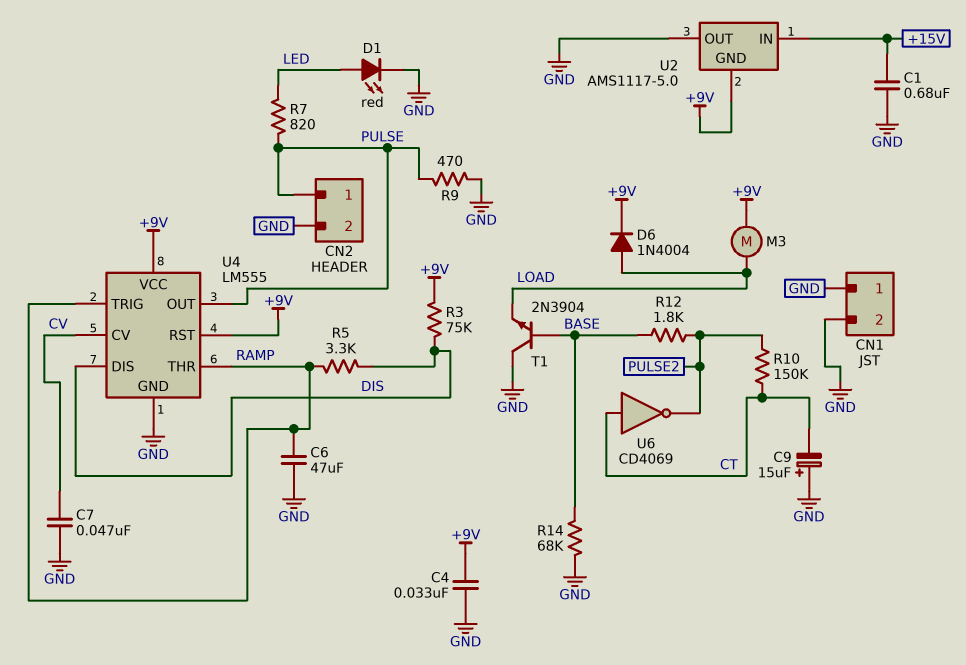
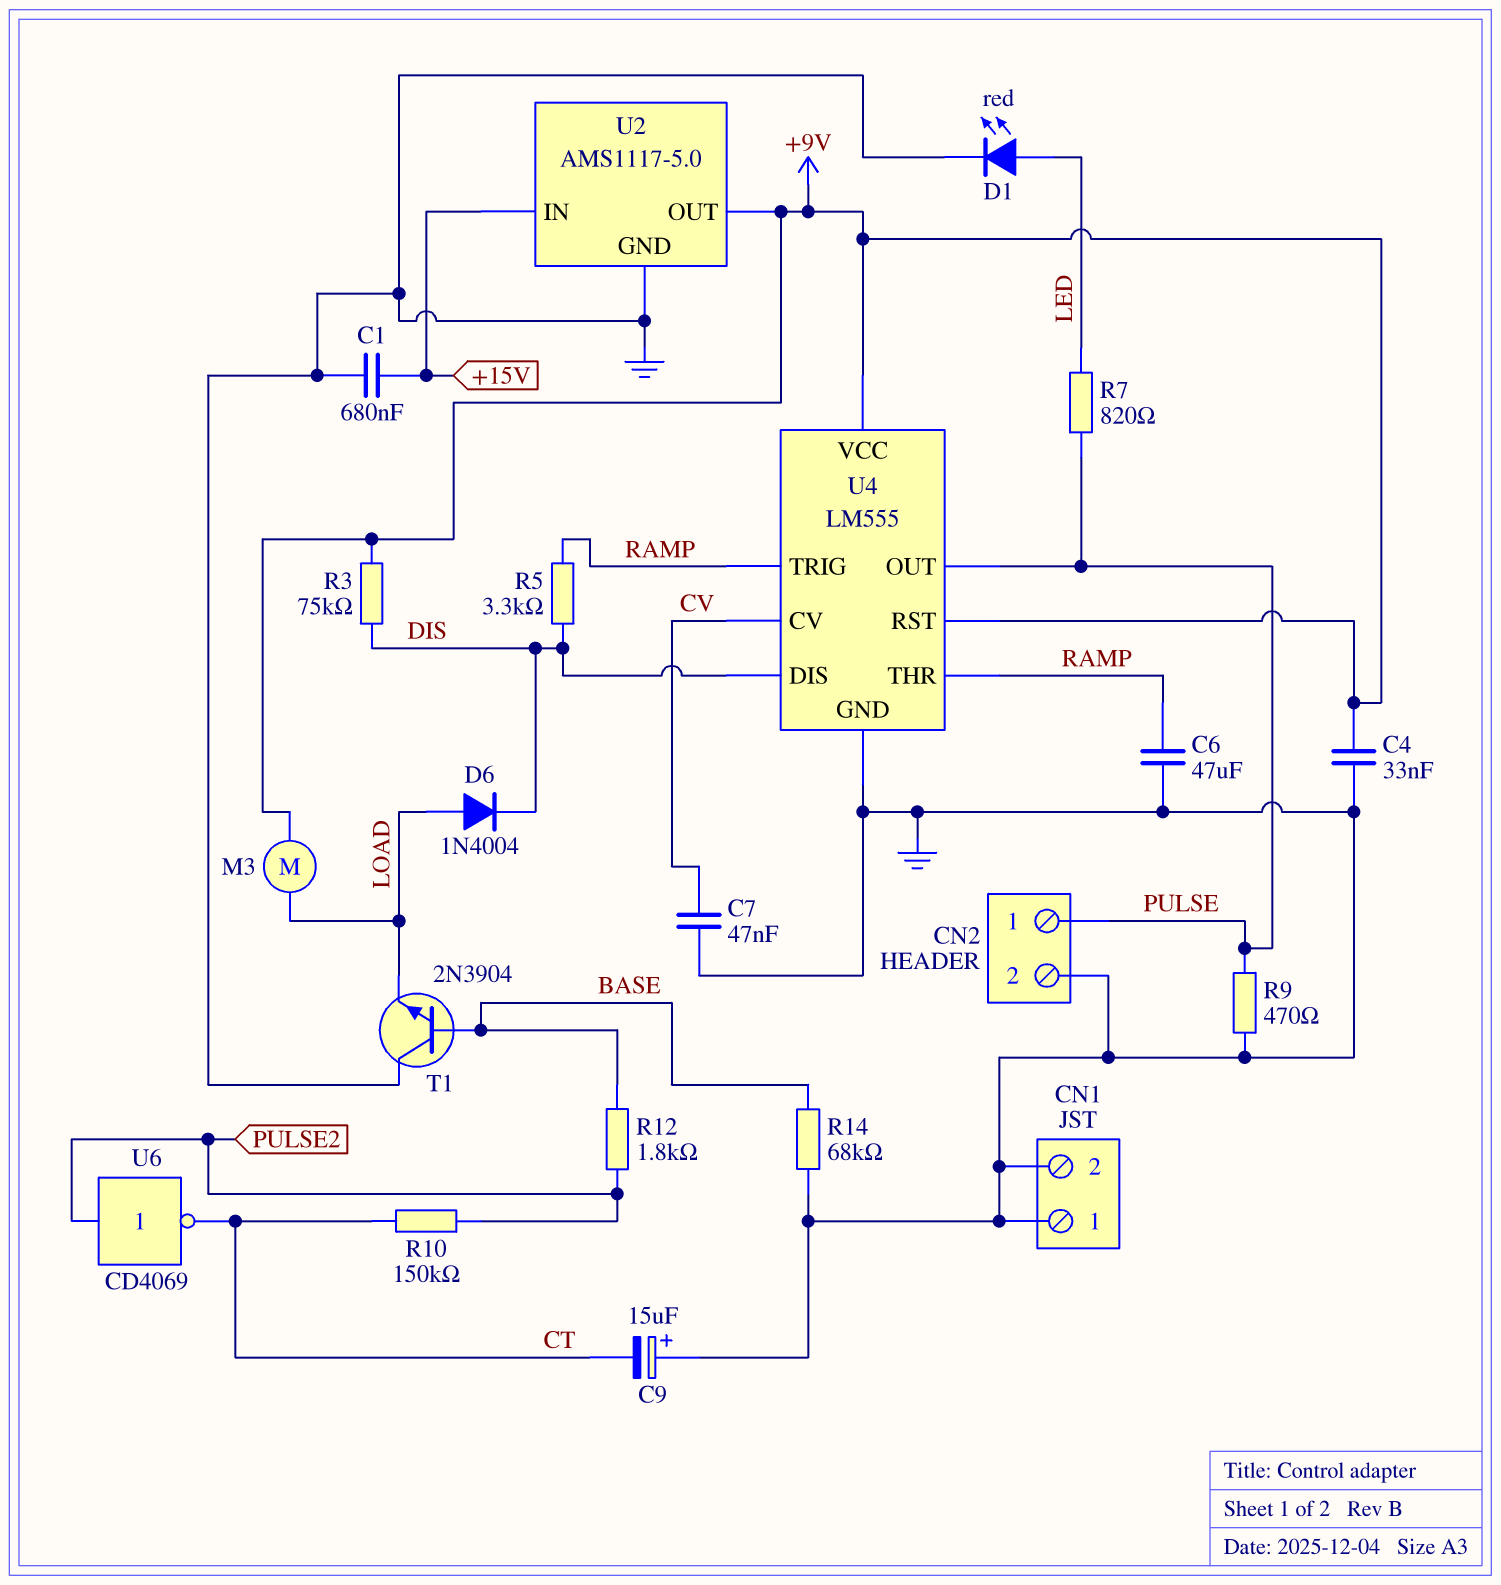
D6: diode 1N4004 (A LOAD, K +9V) -> diode 1N4004 (A LOAD, K DIS)
U2 pin GND: +9V -> GND
U2 pin OUT: GND -> +9V
U6: NOT CD4069 (in CT, out PULSE2) -> NOT CD4069 (in PULSE2, out CT)

